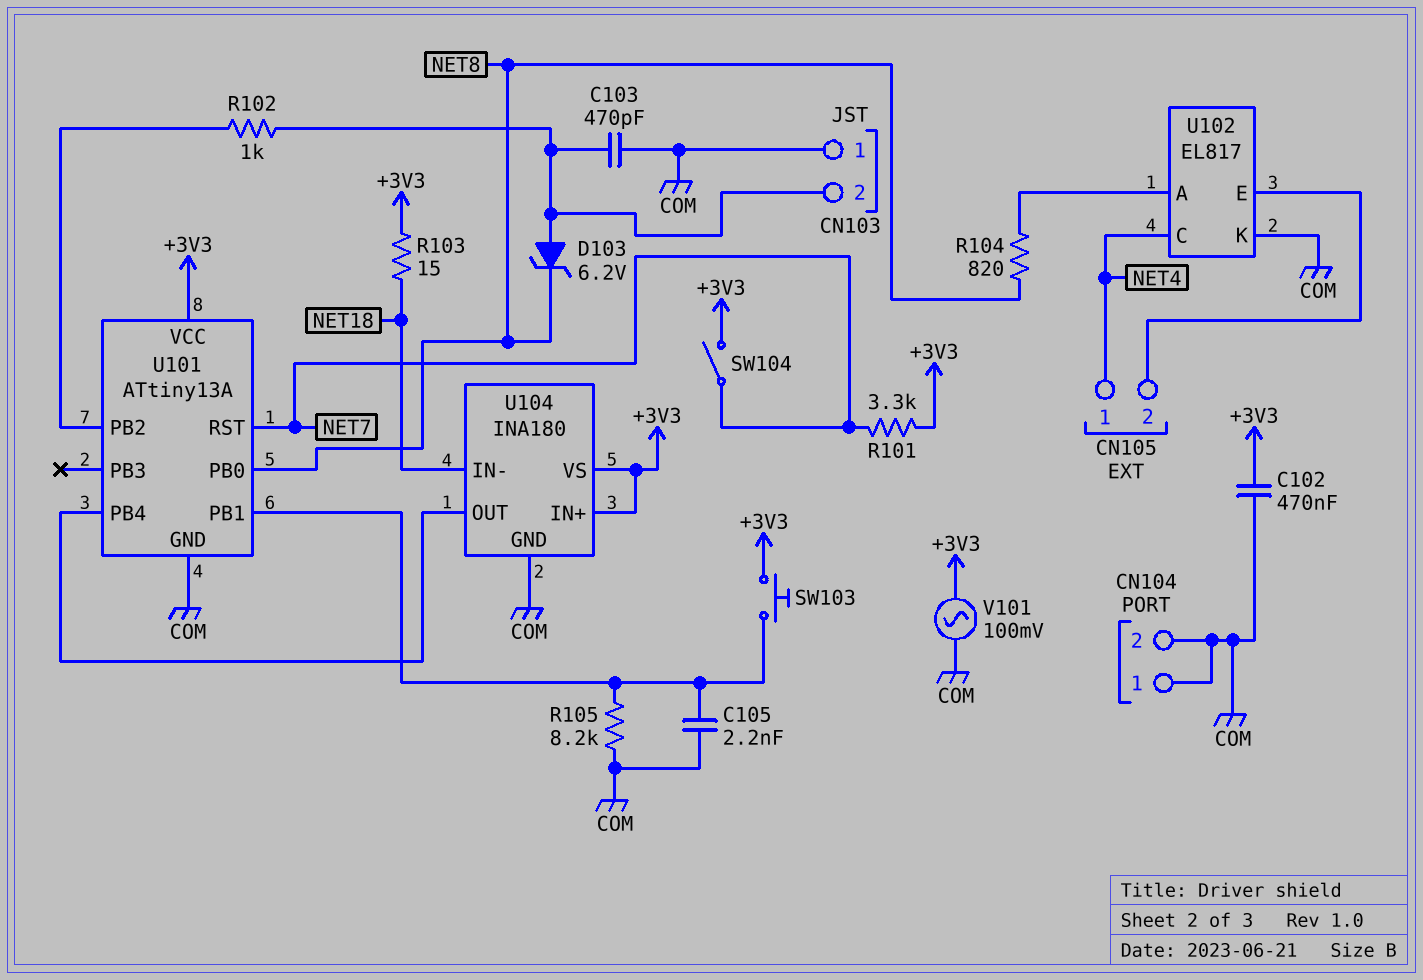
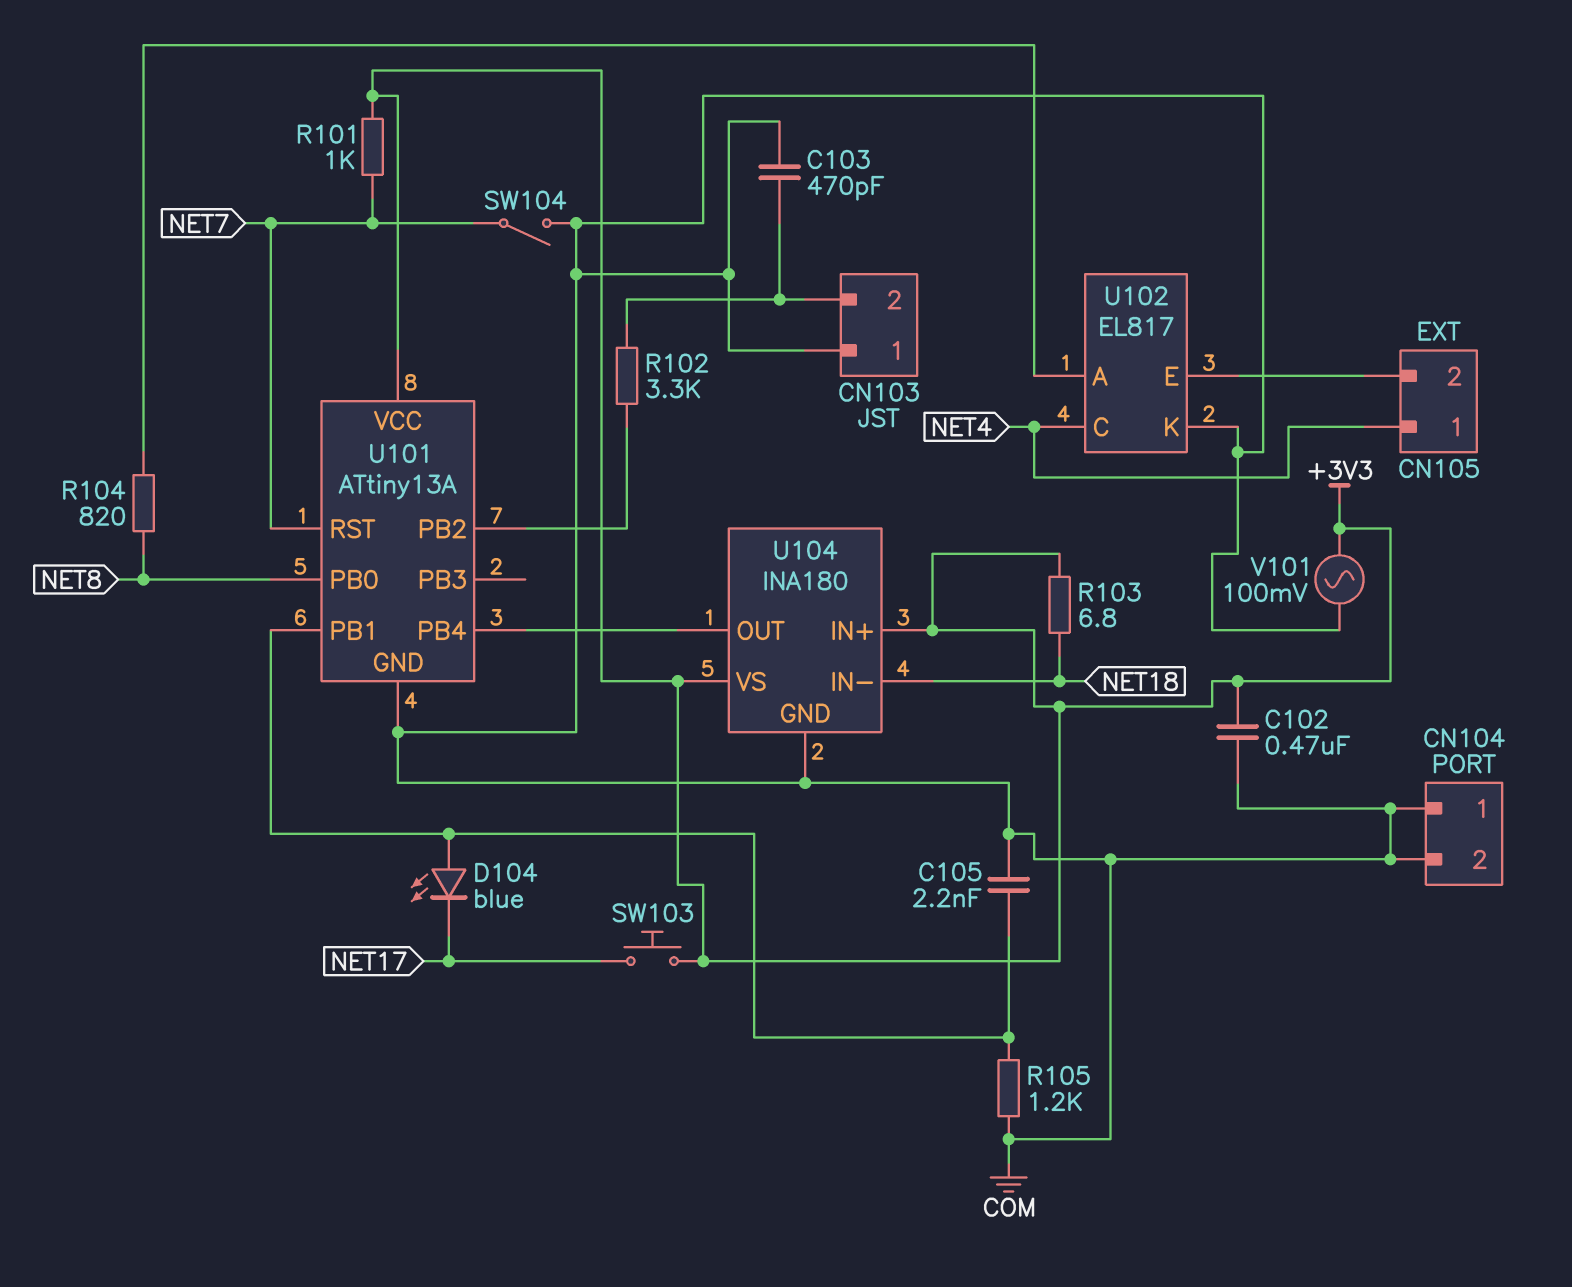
D103: zener 6.2V (A CN103/2, K NET8) -> none
D104: none -> LED blue (A U101/PB1, K NET17)
R101: 3.3k (+3V3, NET7) -> 1k (+3V3, NET7)
R102: 1k (CN103/2, U101/PB2) -> 3.3k (CN103/2, U101/PB2)
R103: 15 (+3V3, NET18) -> 6.8 (+3V3, NET18)
R105: 8.2k (COM, U101/PB1) -> 1.2k (COM, U101/PB1)
SW103: button (+3V3, U101/PB1) -> button (+3V3, NET17)
SW104: switch (+3V3, NET7) -> switch (COM, NET7)

